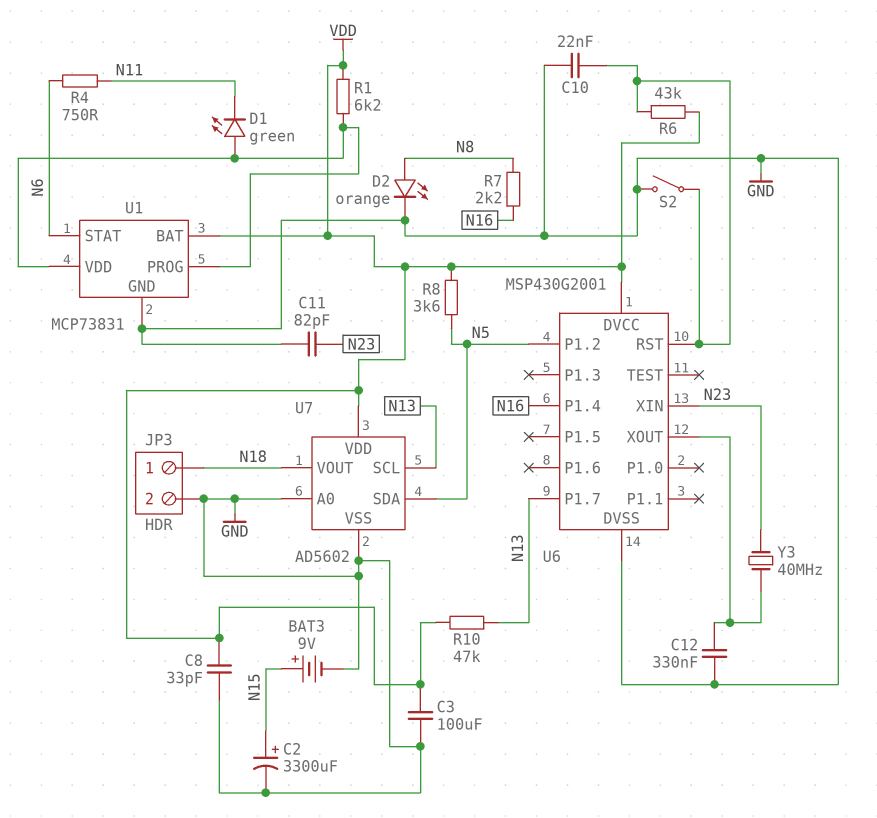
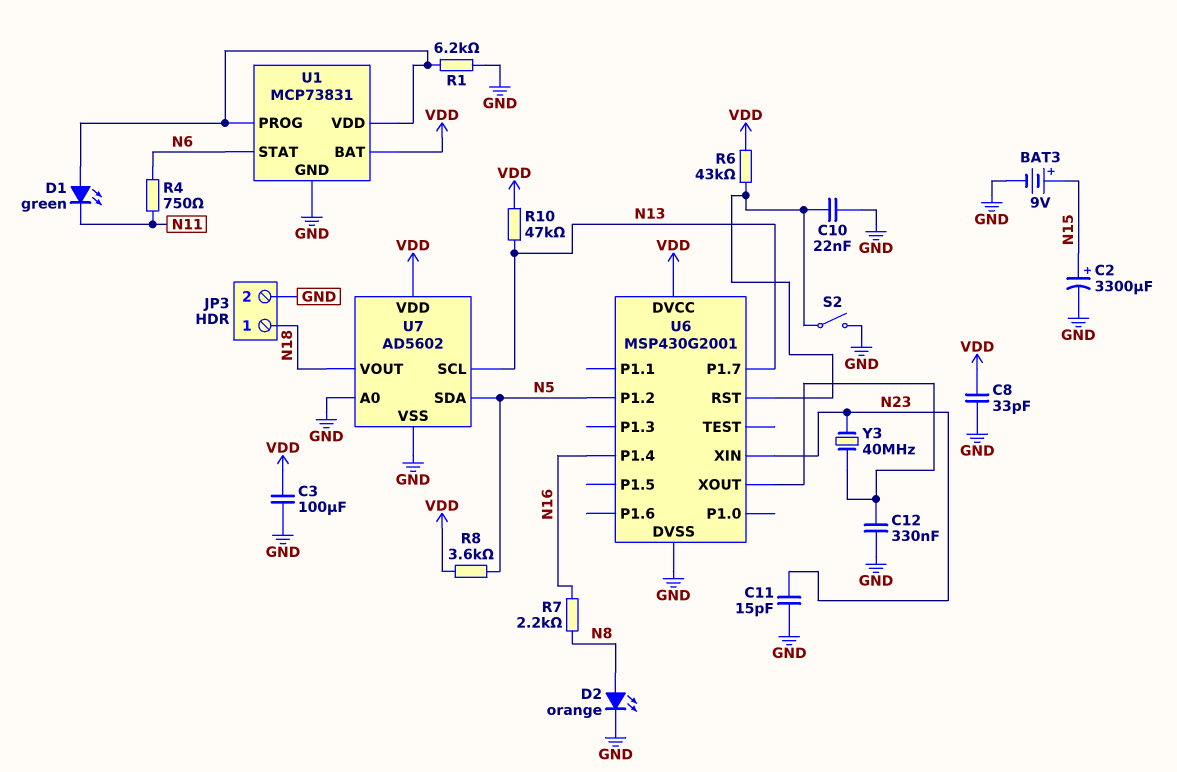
C11: 82pF (GND, N23) -> 15pF (GND, N23)
R1: 6.2k (U1/PROG, VDD) -> 6.2k (GND, U1/PROG)

